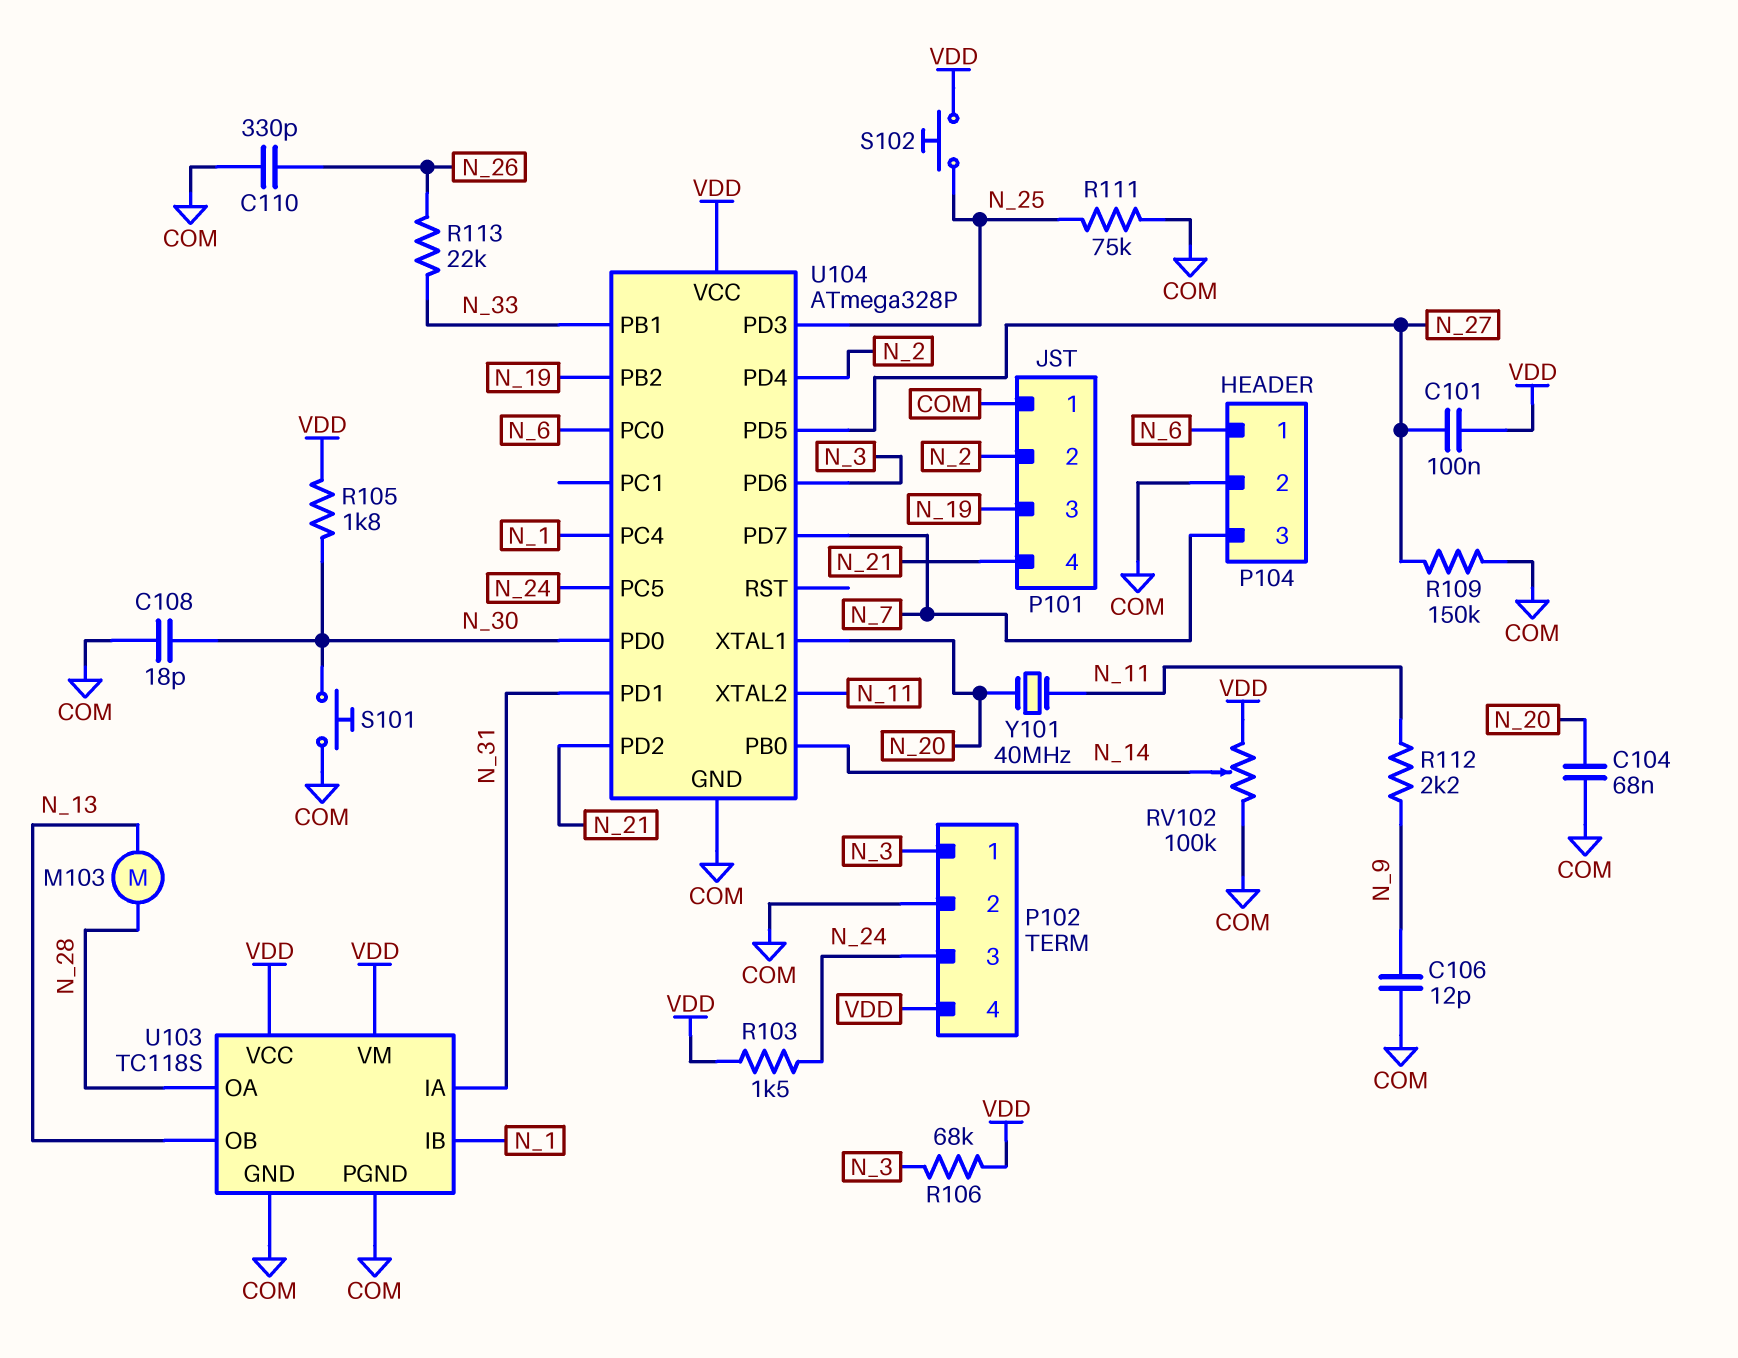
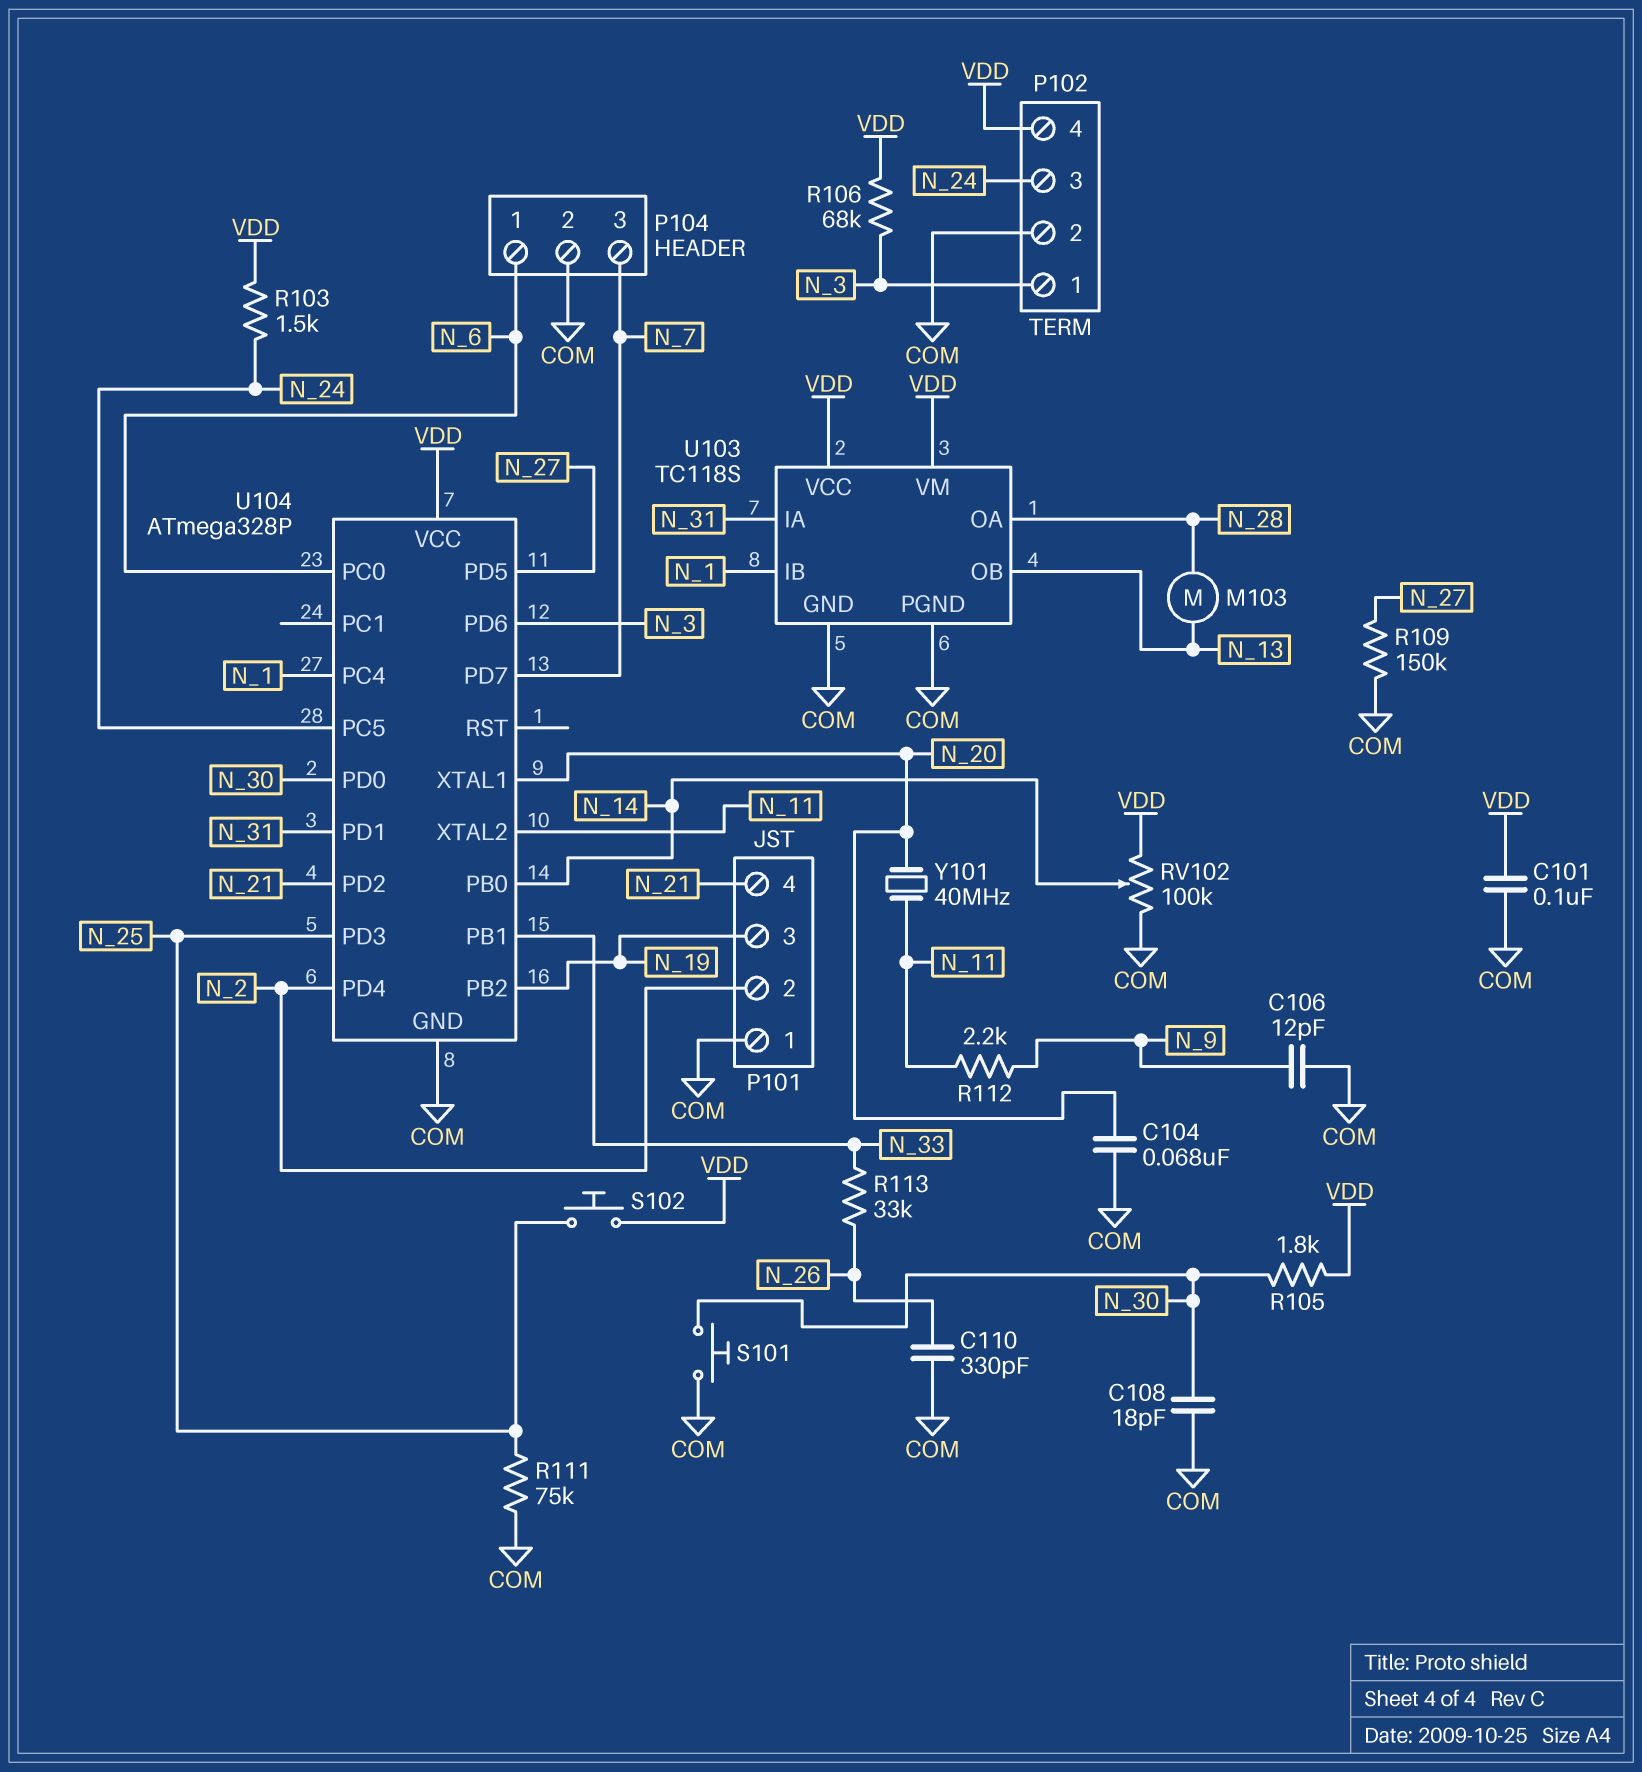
C101: 100nF (N_27, VDD) -> 100nF (COM, VDD)
R113: 22k (N_26, N_33) -> 33k (N_26, N_33)

